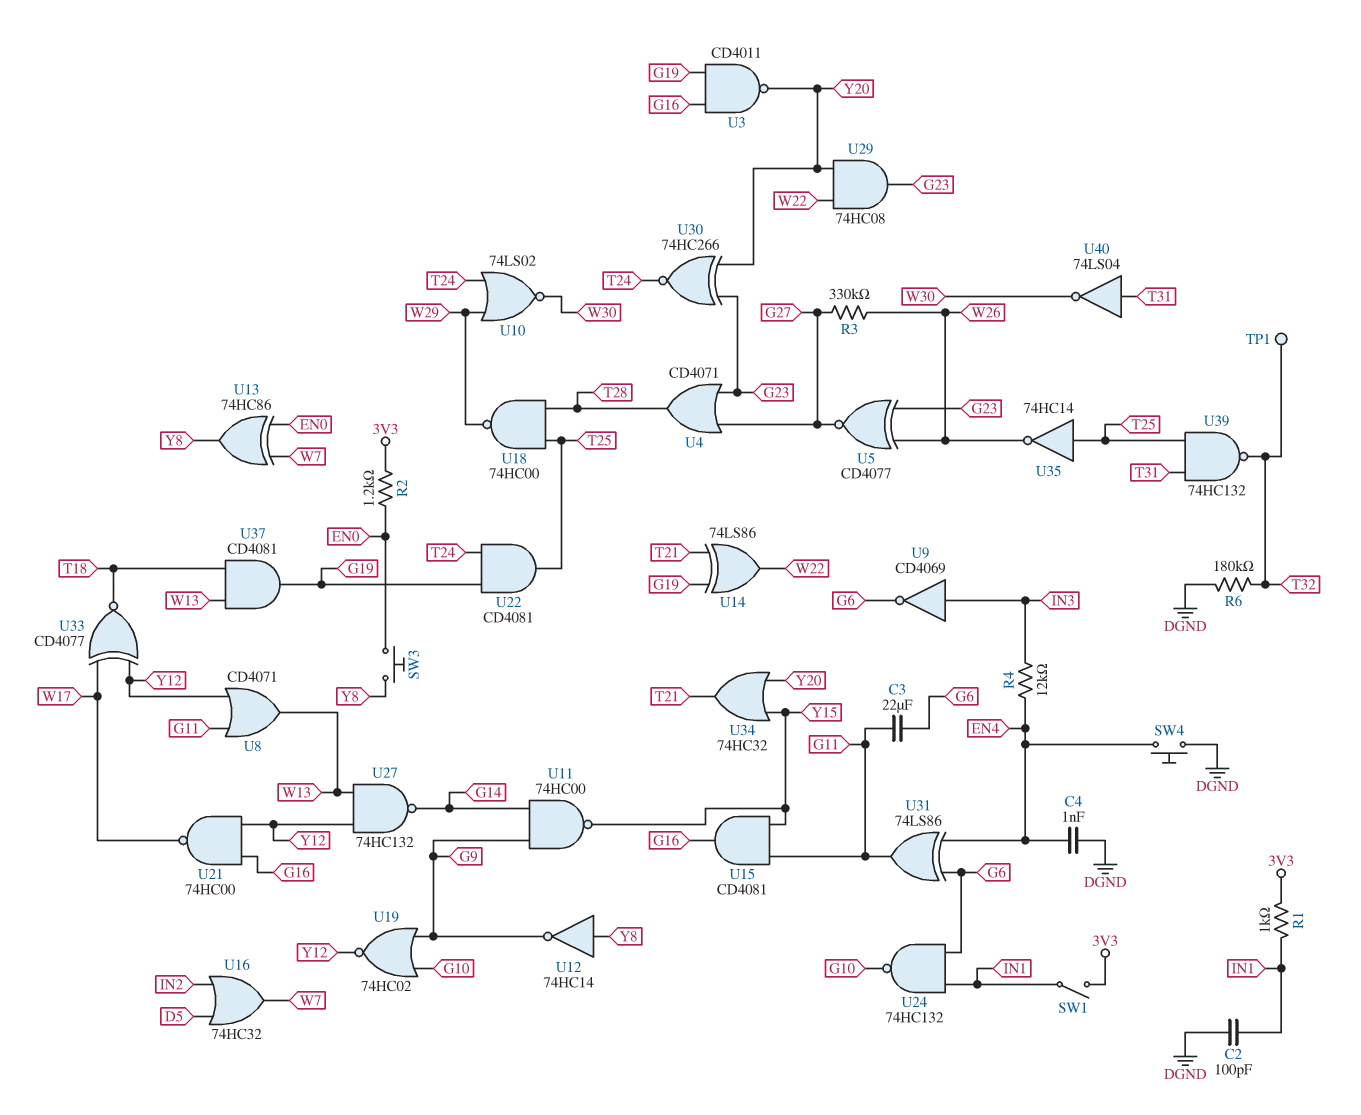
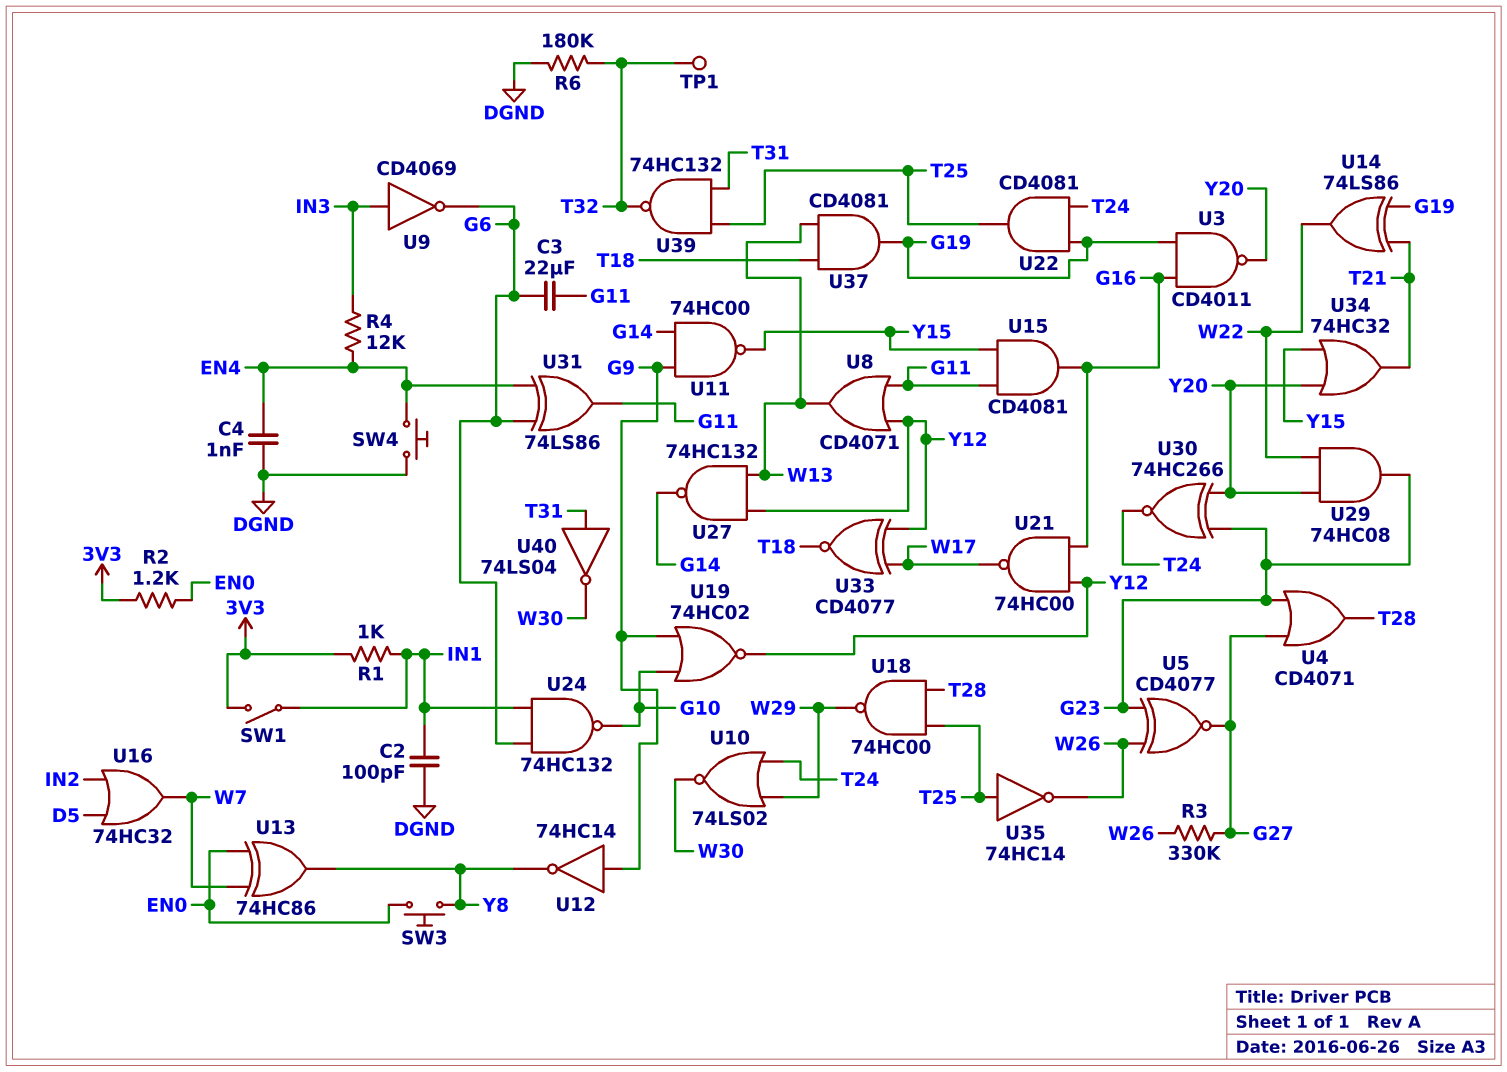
U12: NOT 74HC14 (in Y8, out G9) -> NOT 74HC14 (in G9, out Y8)

